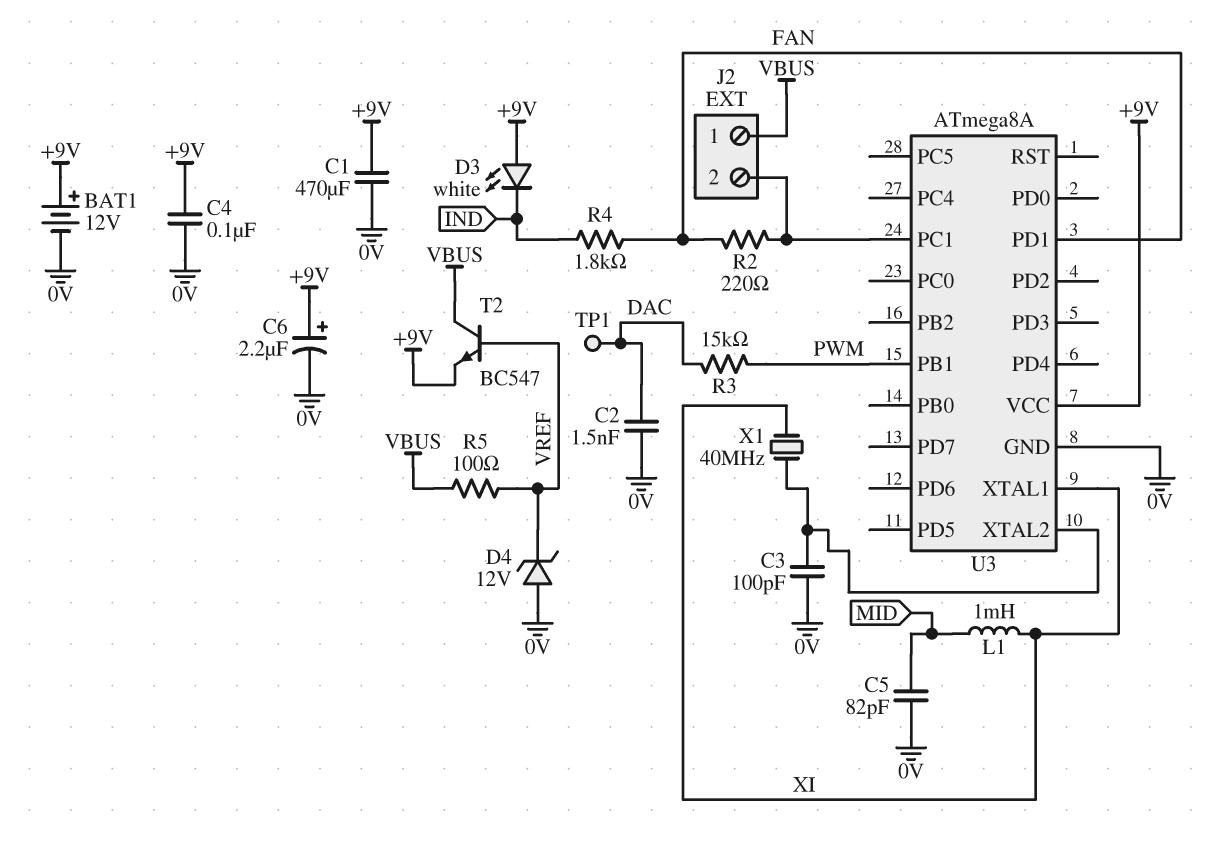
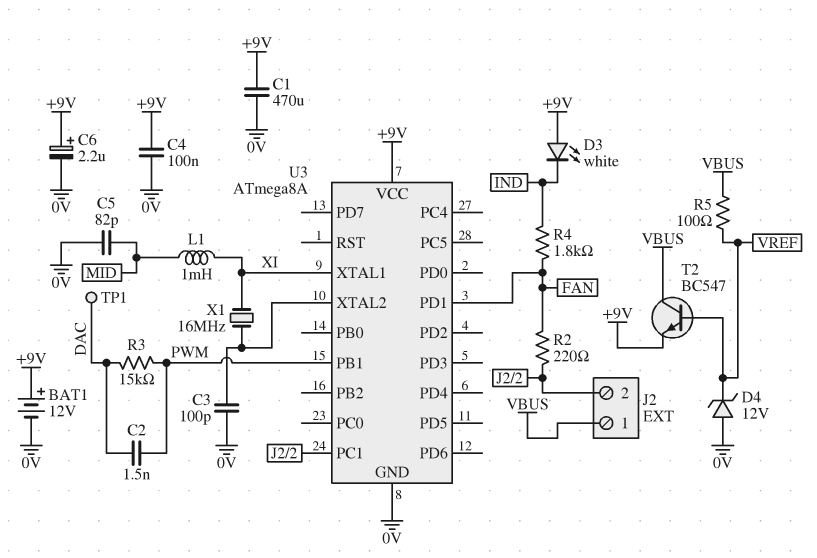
C2: 1.5nF (0V, DAC) -> 1.5nF (DAC, PWM)
X1: 40MHz (U3/XTAL2, XI) -> 16MHz (U3/XTAL2, XI)

